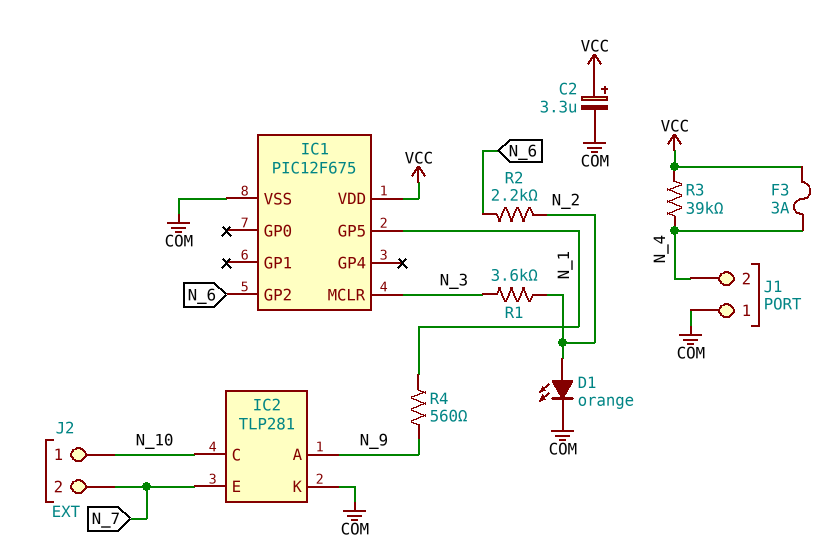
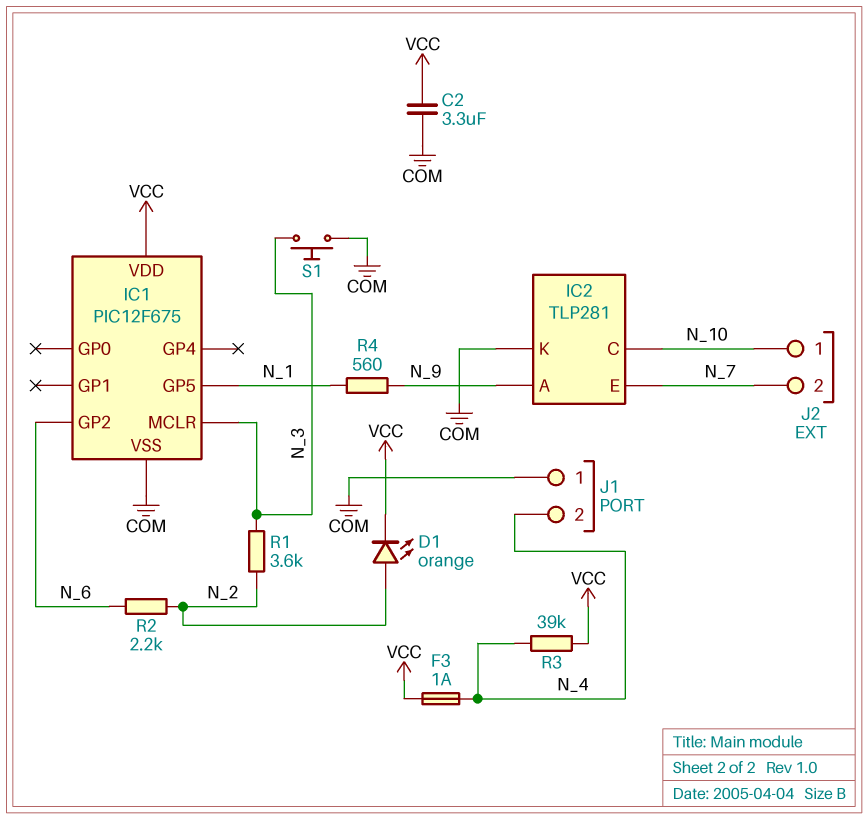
C2: 3.3uF (plus VCC, minus COM) -> 3.3uF (COM, VCC)
D1: LED orange (A N_2, K COM) -> LED orange (A N_2, K VCC)
F3: 3A (N_4, VCC) -> 1A (N_4, VCC)
S1: none -> button (COM, N_3)

